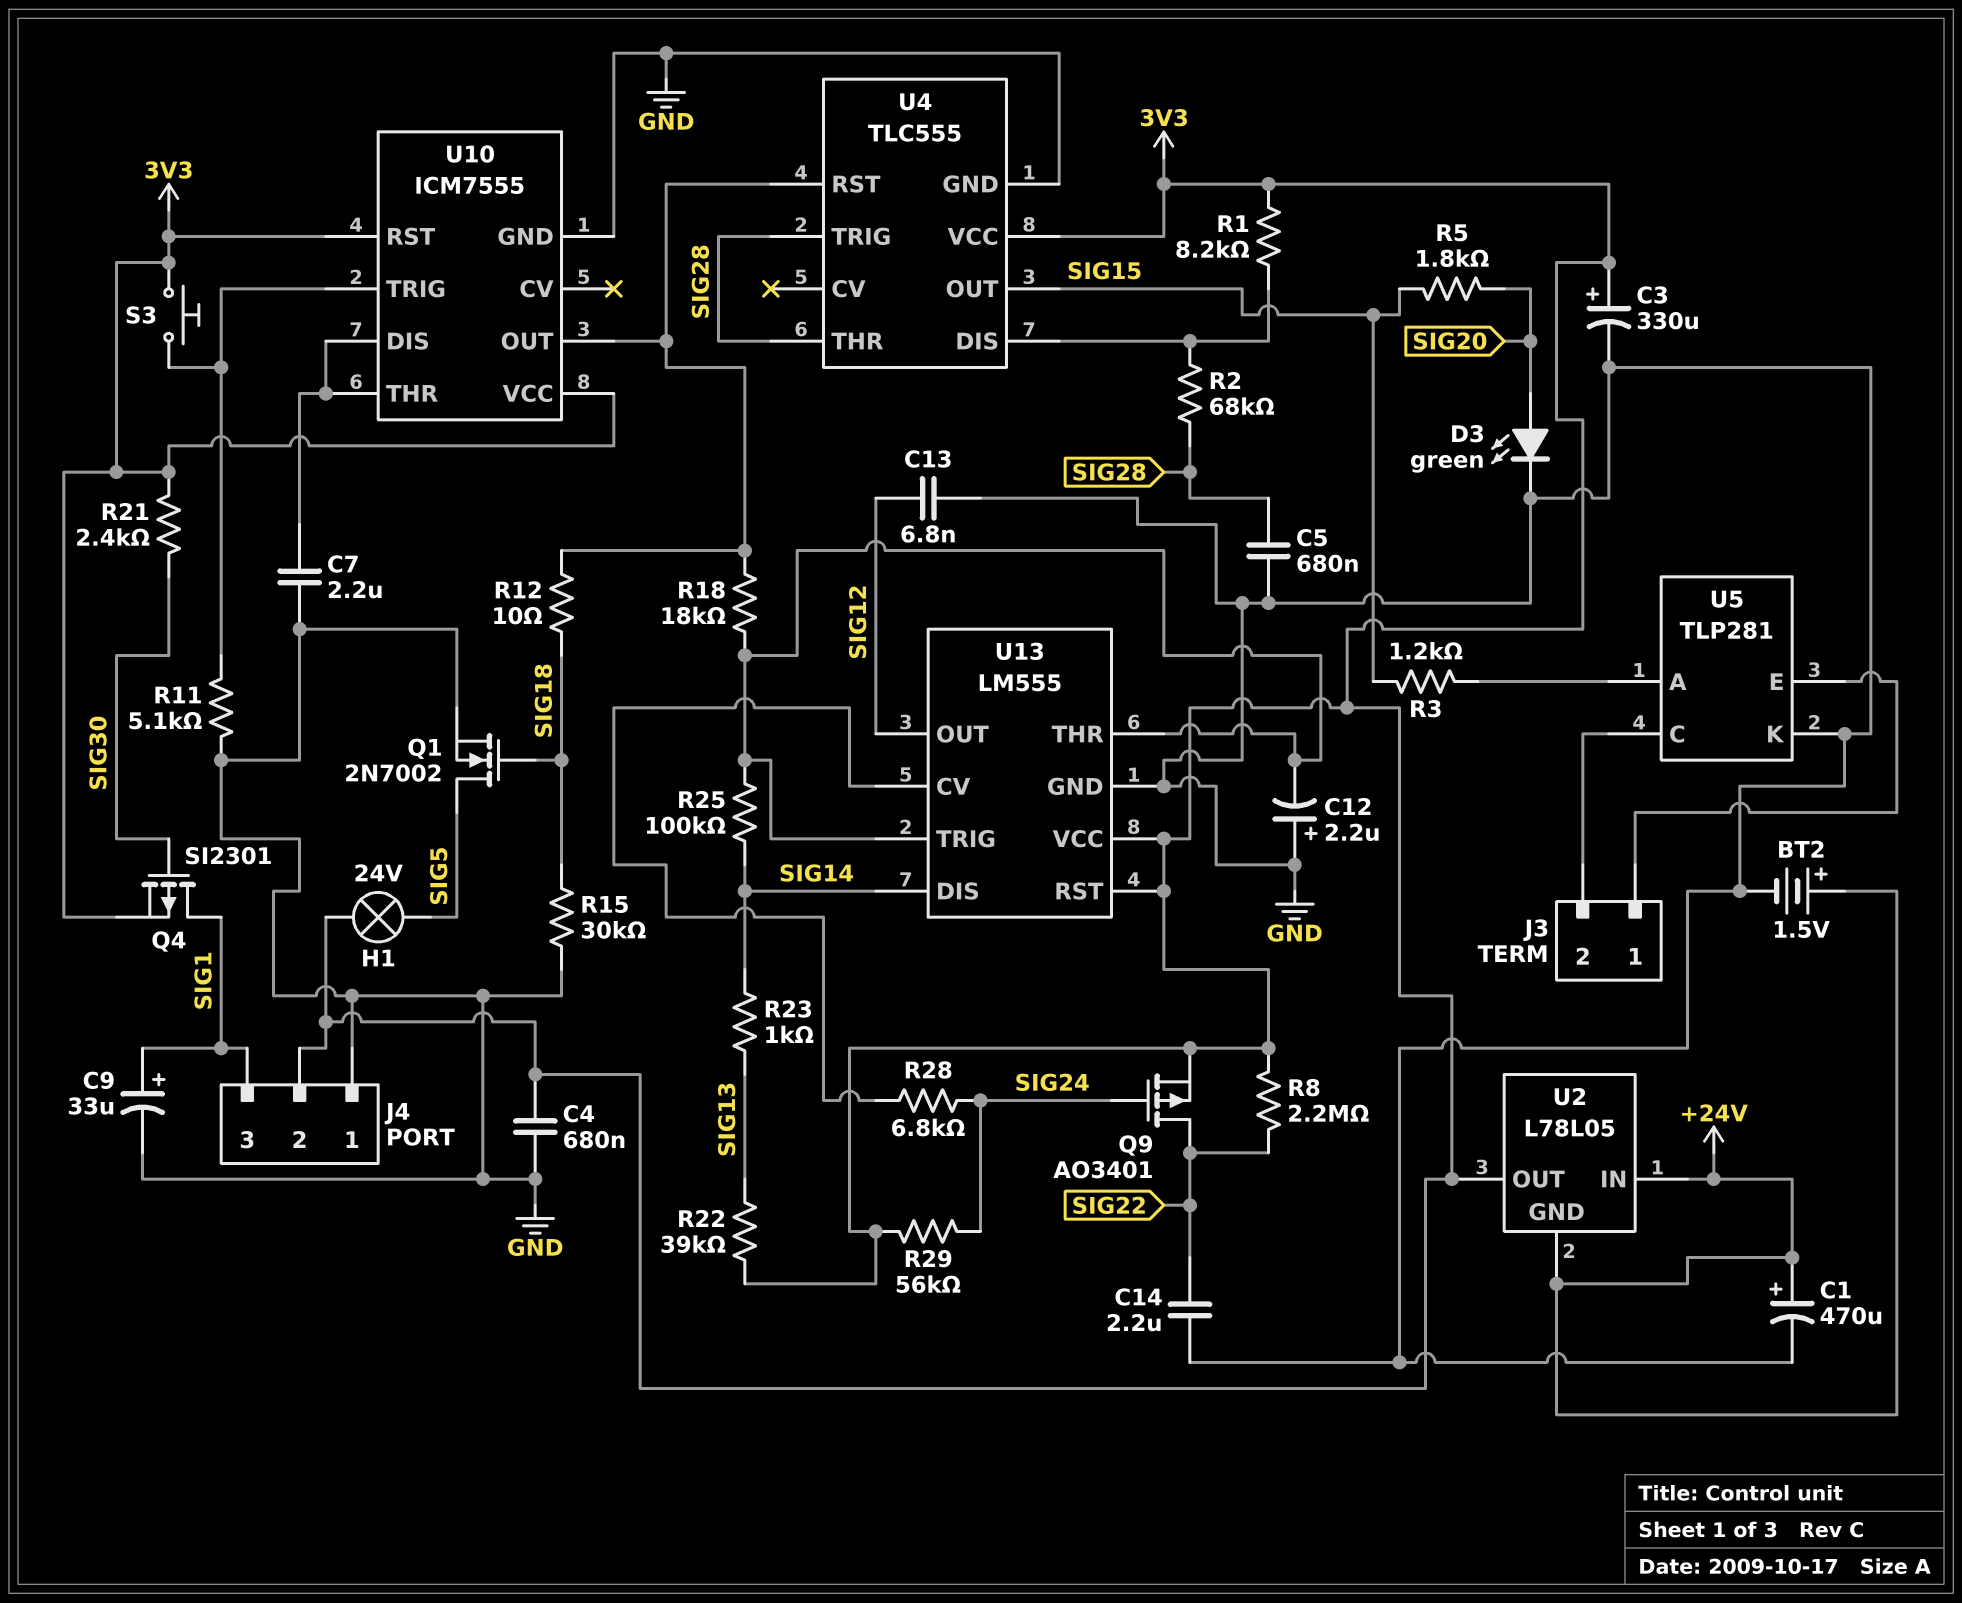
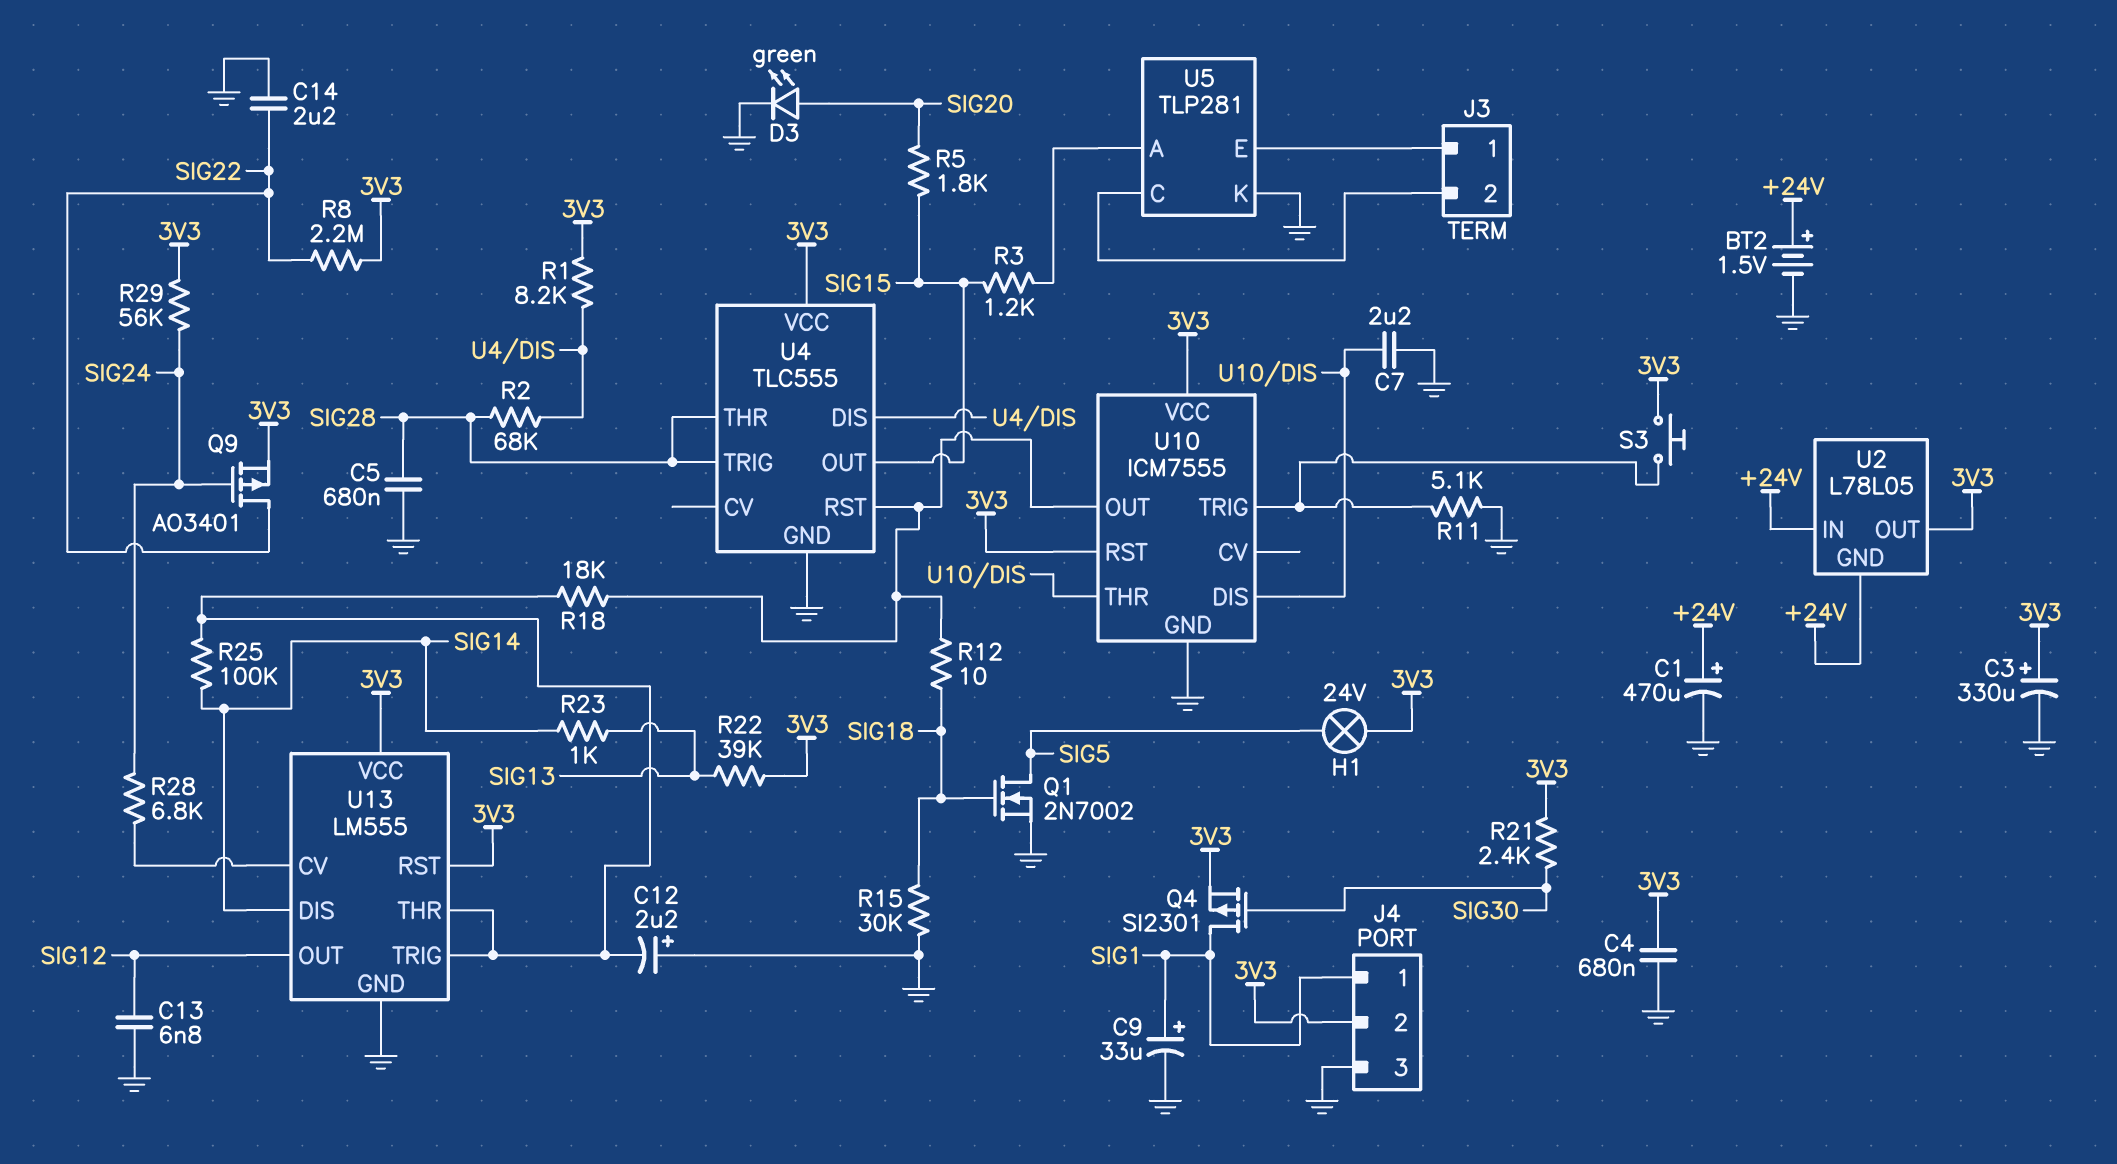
J4 pin 1: GND -> SIG1
J4 pin 3: SIG1 -> GND

